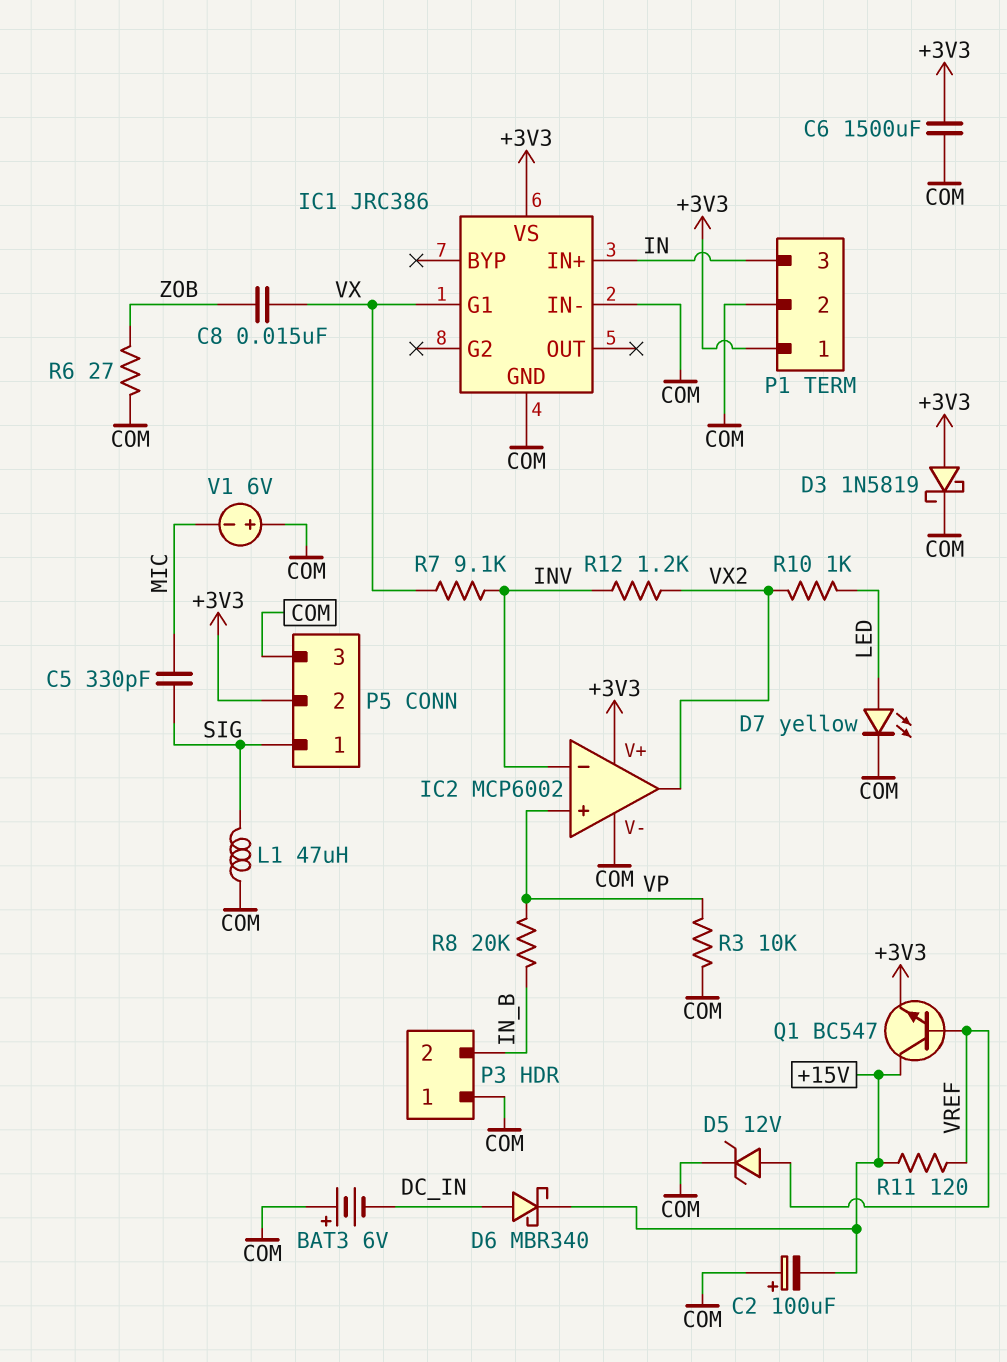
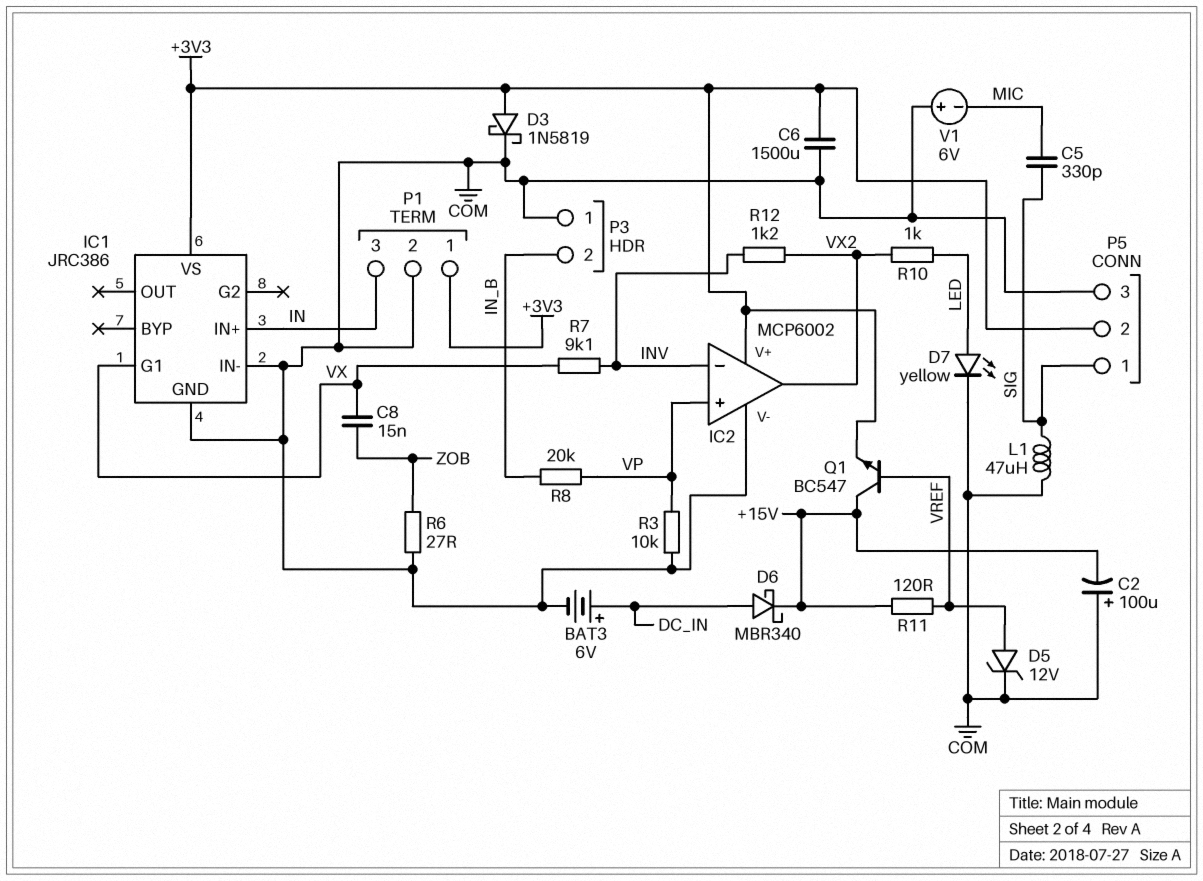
BAT3: 6V (plus COM, minus DC_IN) -> 6V (plus DC_IN, minus COM)

